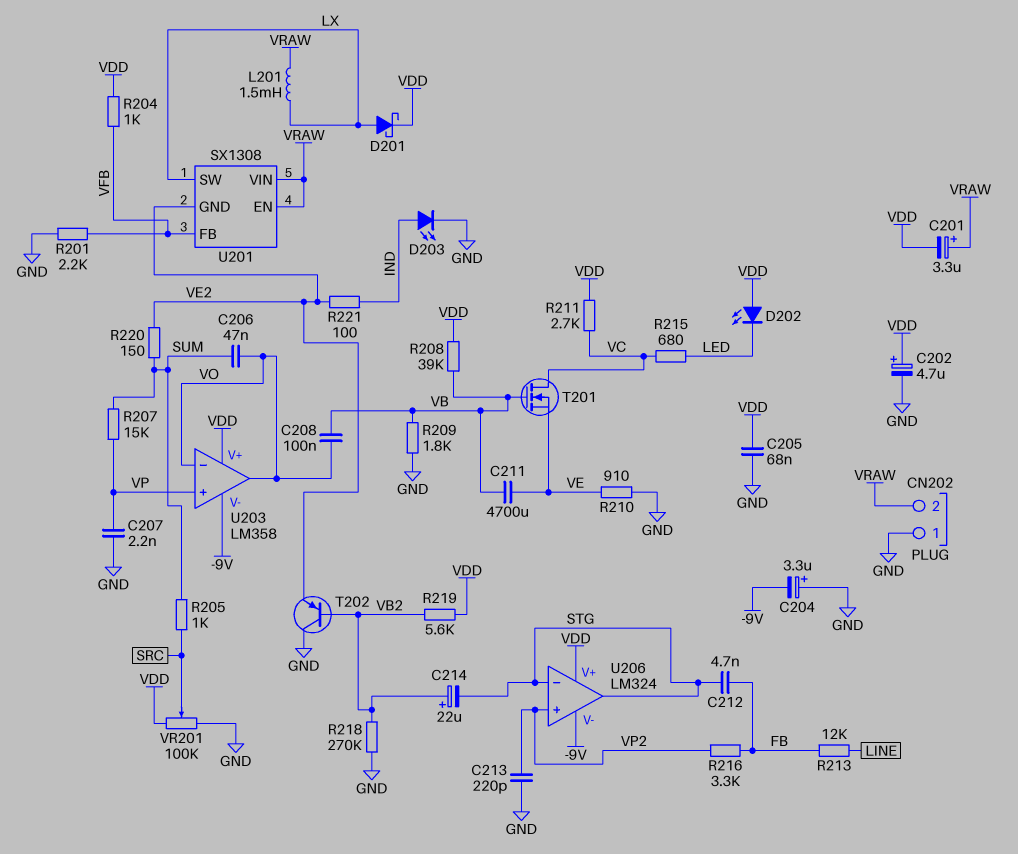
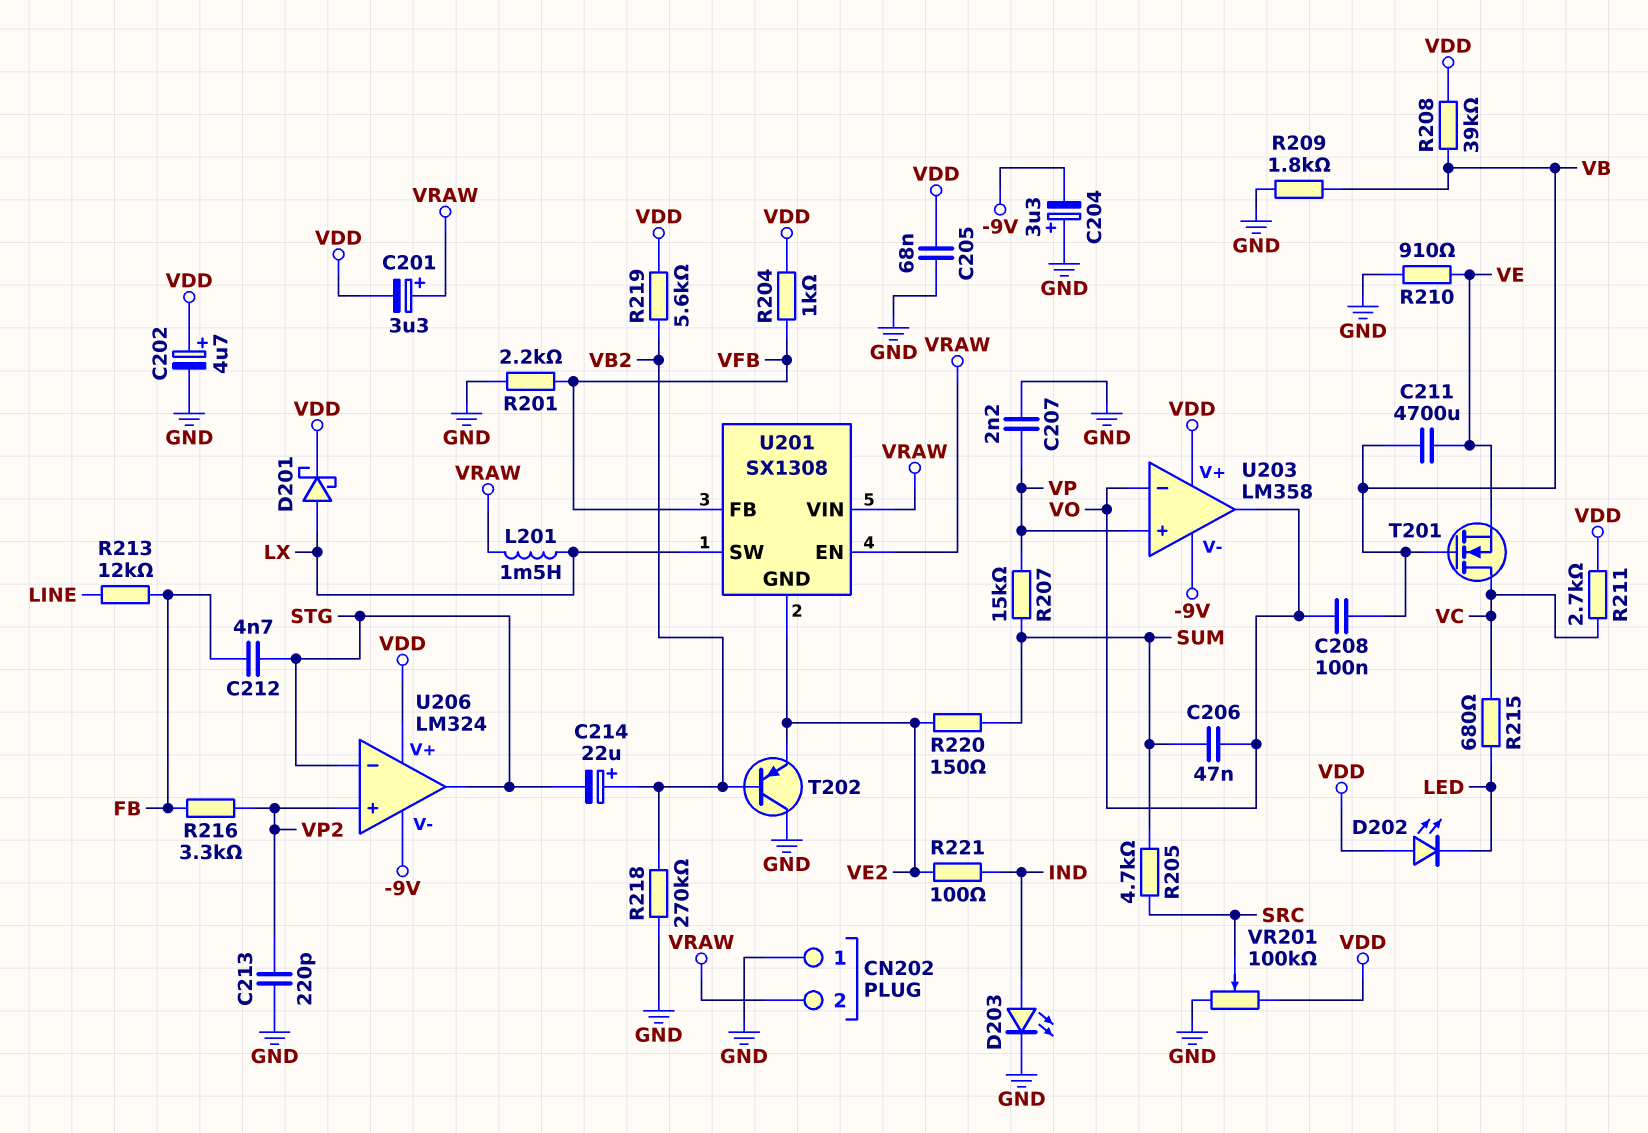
R205: 1k (SRC, SUM) -> 4.7k (SRC, SUM)

